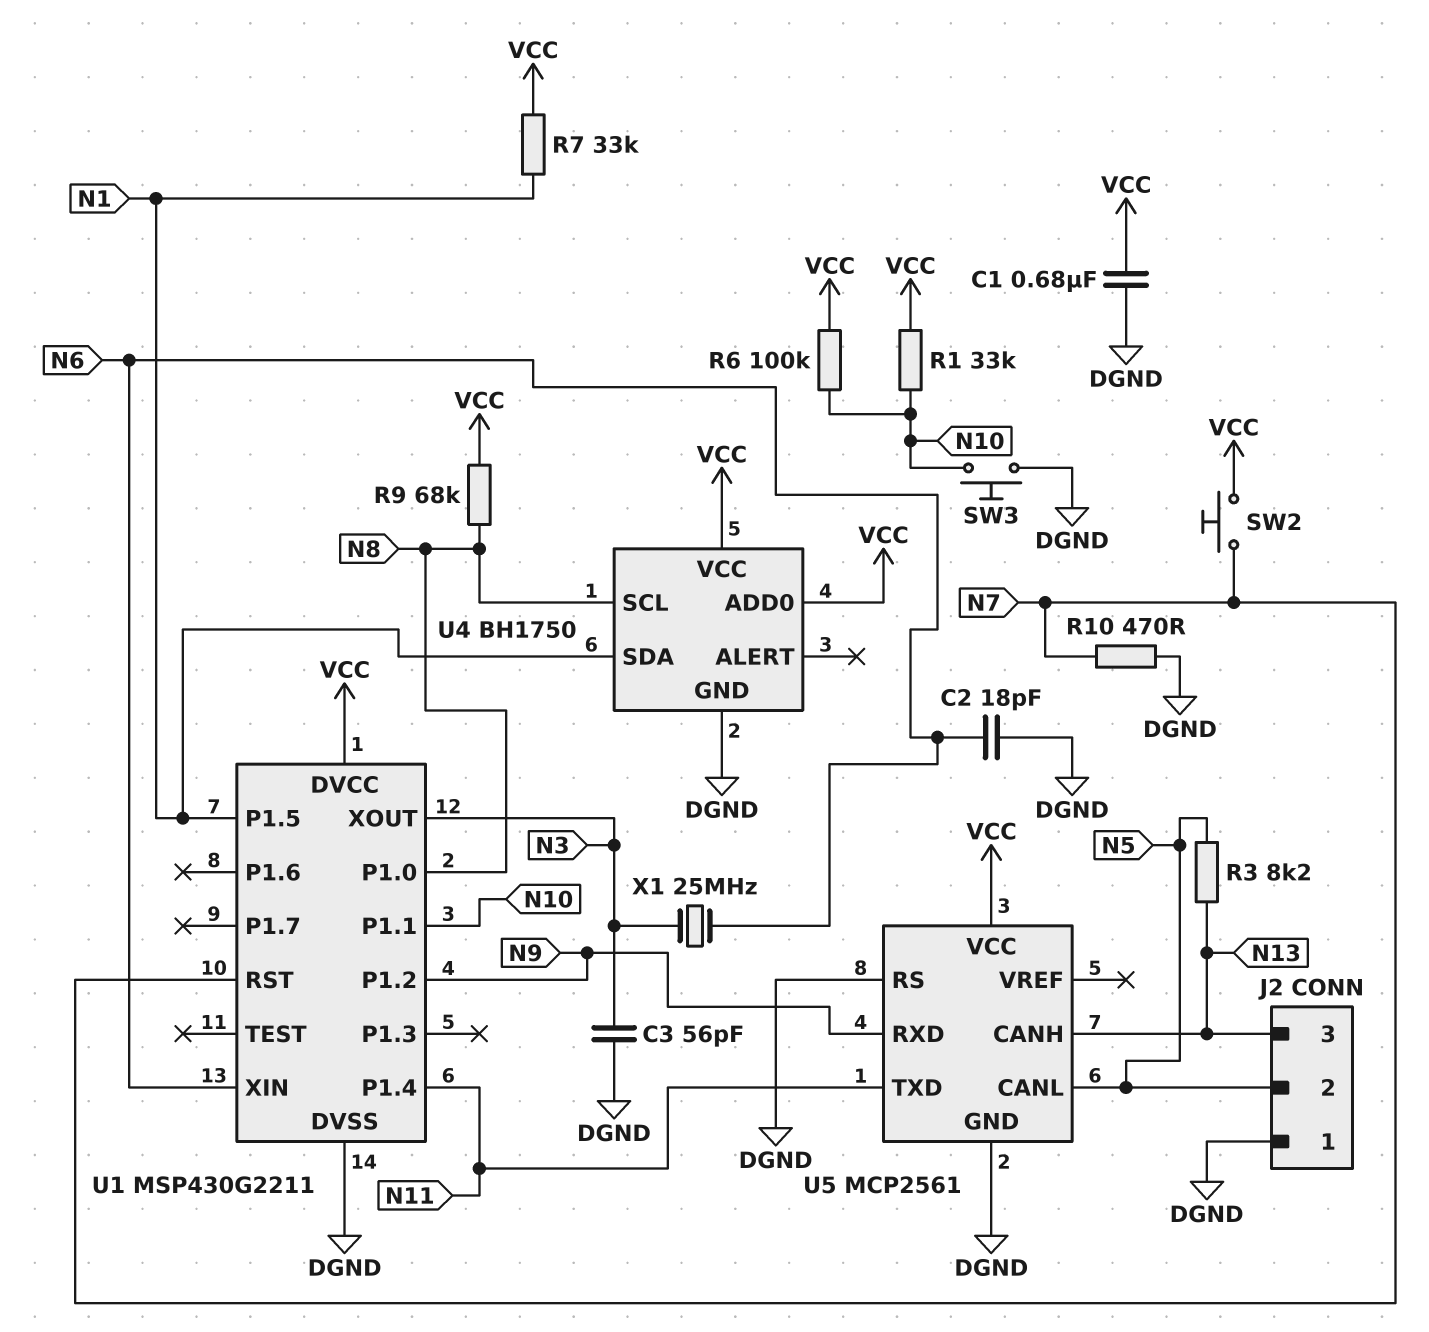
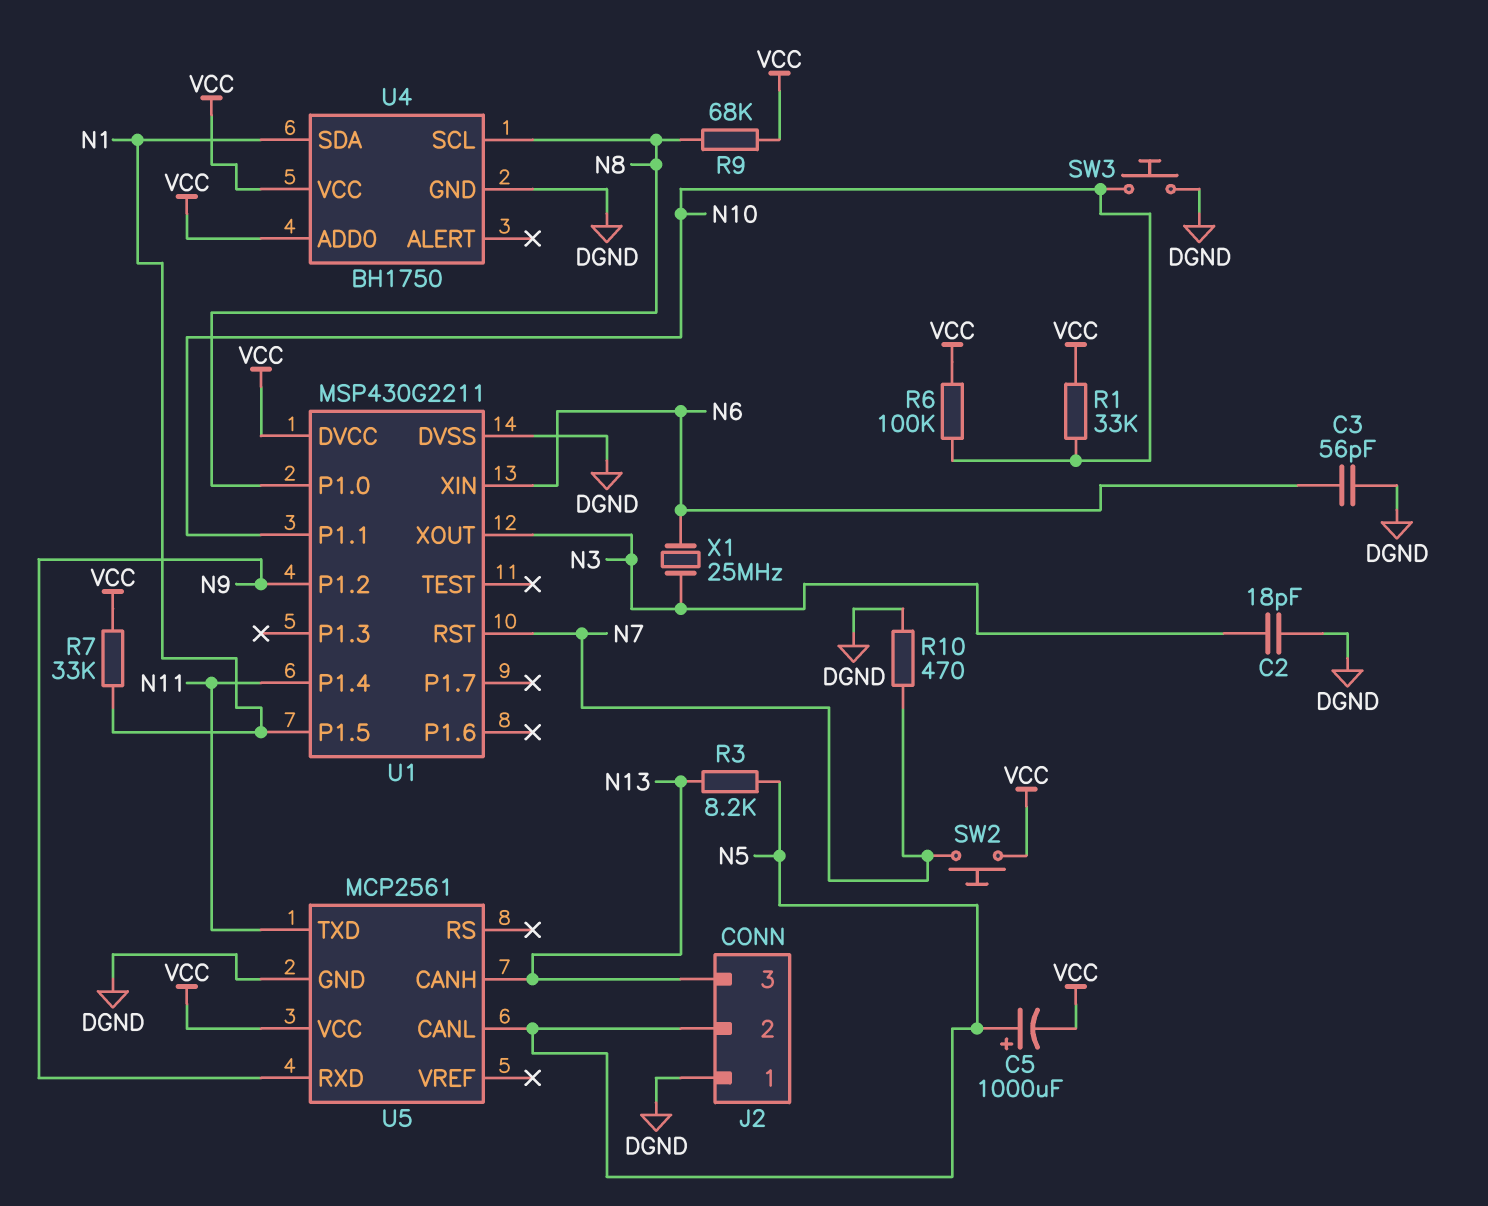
C1: 680nF (DGND, VCC) -> none
C2: 18pF (DGND, N6) -> 18pF (DGND, N3)
C3: 56pF (DGND, N3) -> 56pF (DGND, N6)
C5: none -> 1000uF (plus N5, minus VCC)
U5 pin RS: DGND -> none

